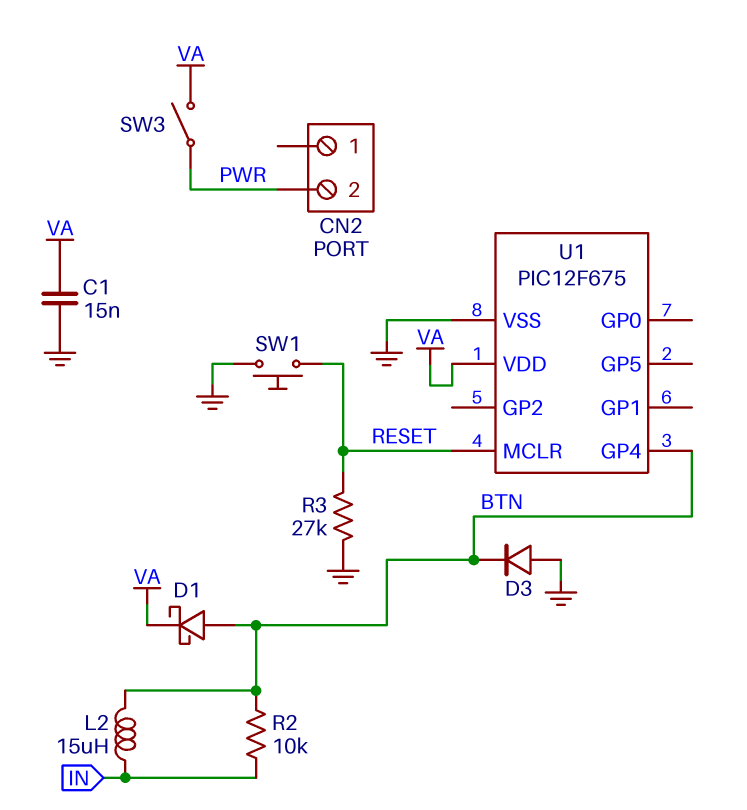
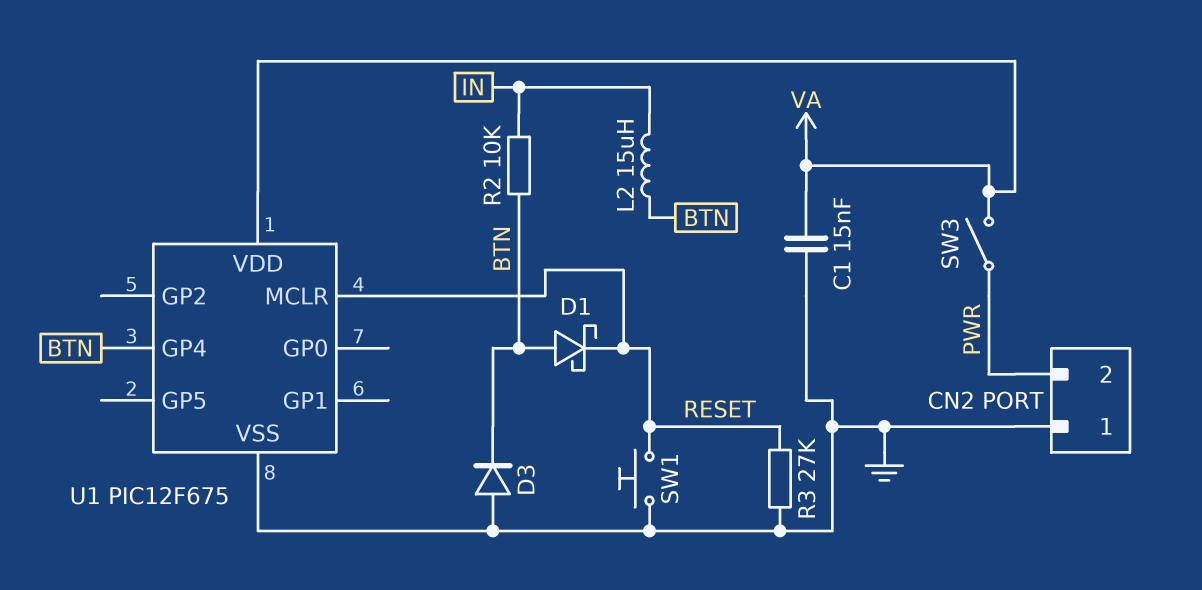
CN2 pin 1: none -> GND
D1: schottky (A BTN, K VA) -> schottky (A BTN, K RESET)

